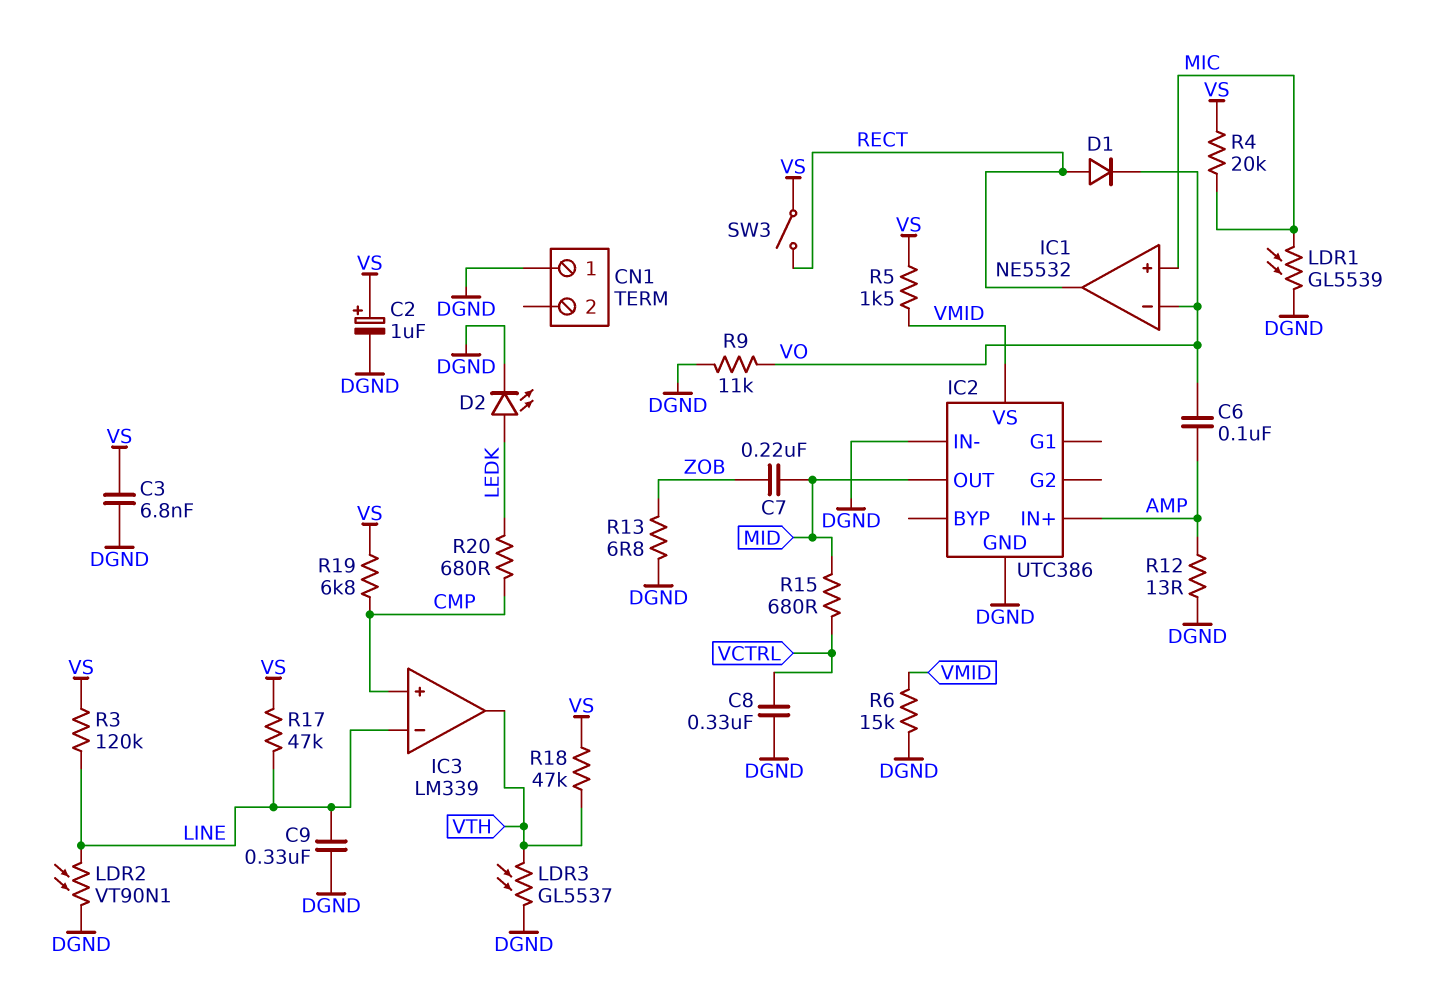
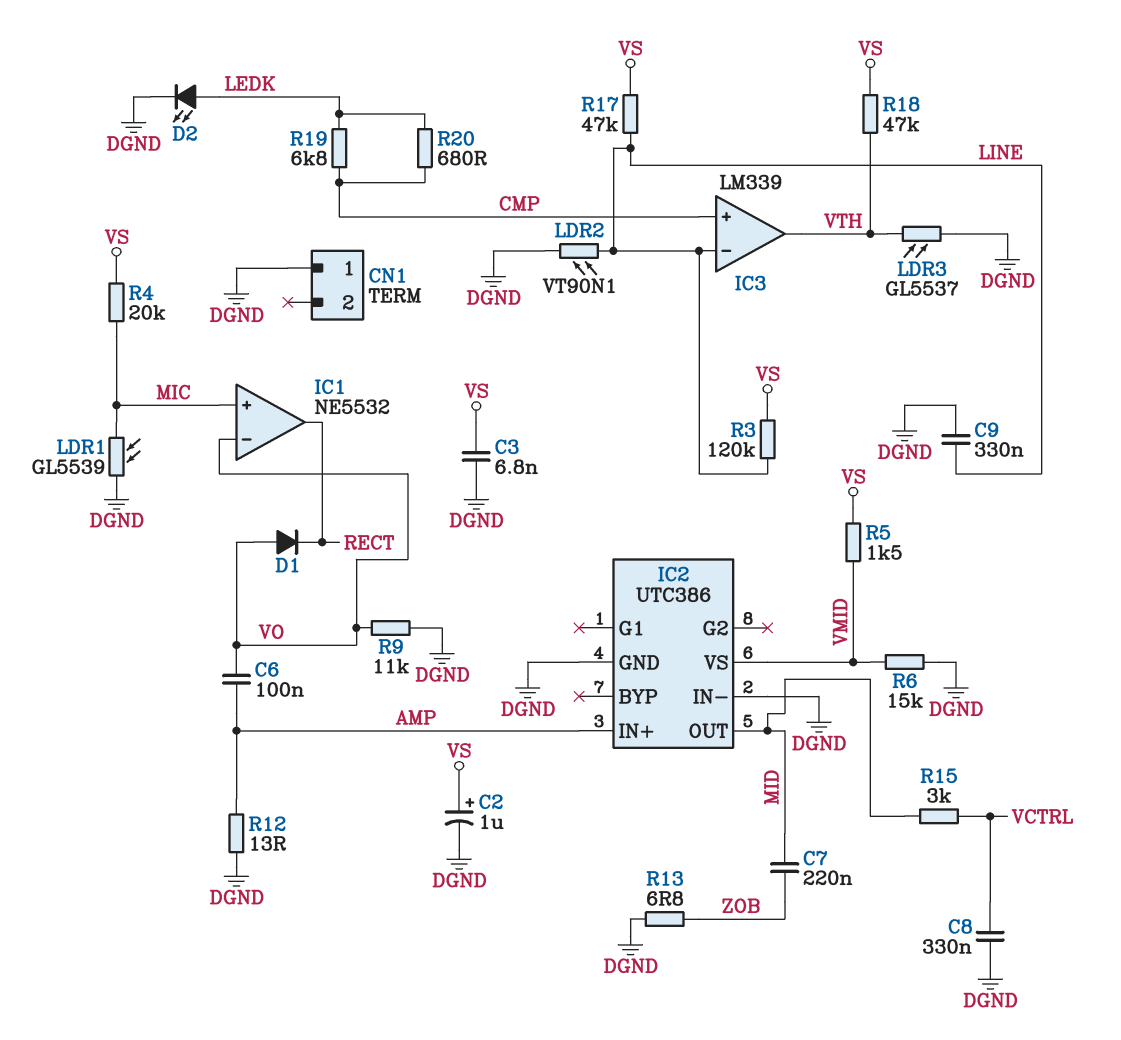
D1: diode (A RECT, K VO) -> diode (A VO, K RECT)
R15: 680 (MID, VCTRL) -> 3k (MID, VCTRL)
R19: 6.8k (CMP, VS) -> 6.8k (CMP, LEDK)
SW3: switch (RECT, VS) -> none

